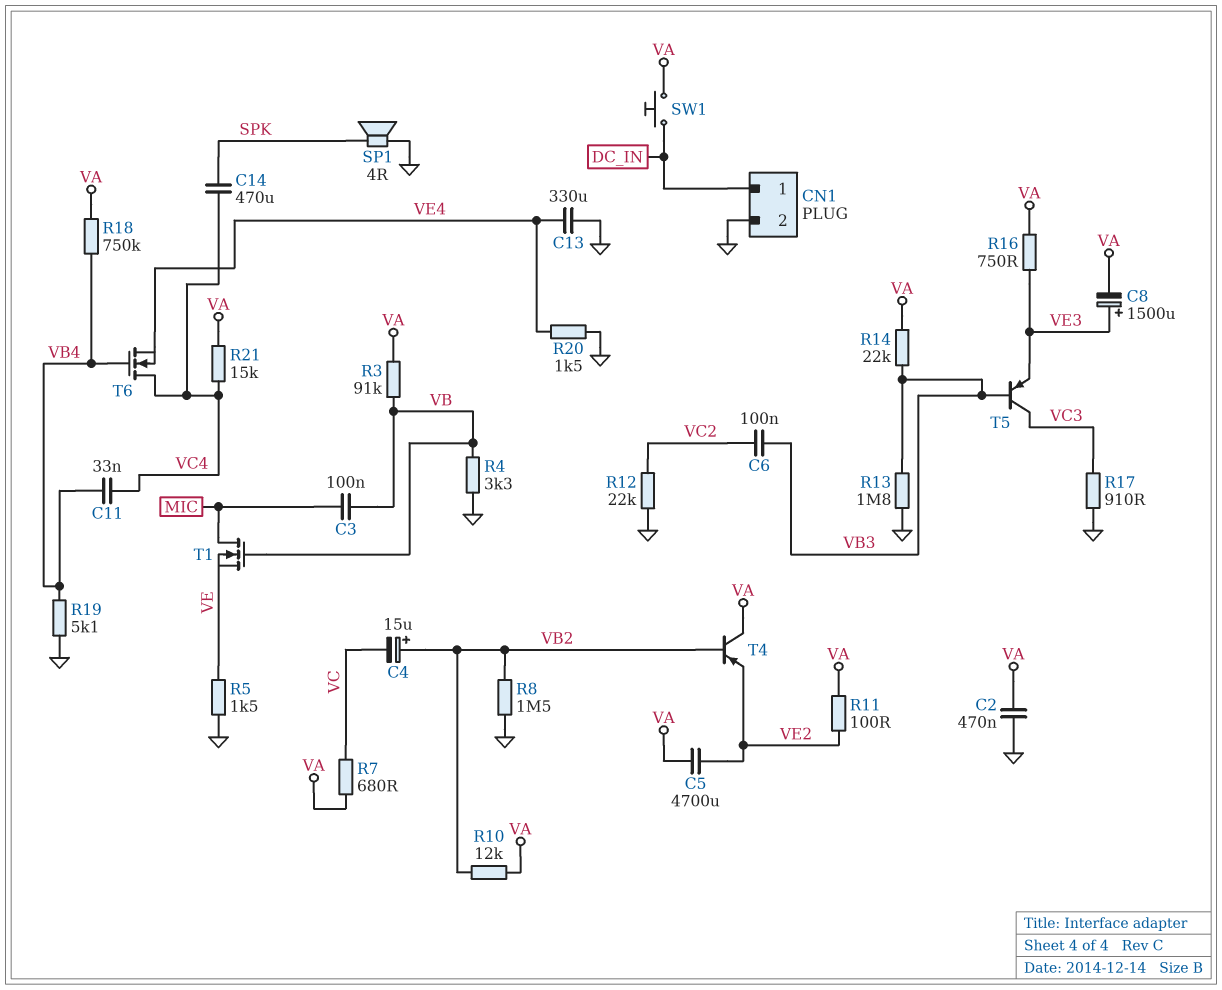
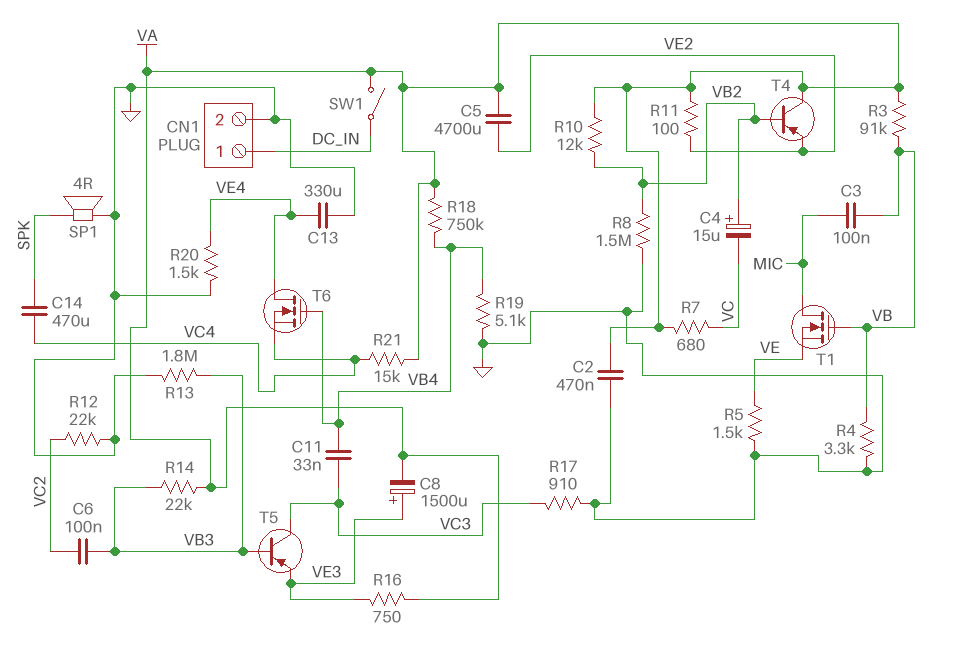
C11: 33nF (VB4, VC4) -> 33nF (VB4, VC3)
SW1: button (DC_IN, VA) -> switch (DC_IN, VA)
T6: NMOS (G VB4, D VC4, S VE4) -> NMOS (G VB4, D VE4, S VC4)

